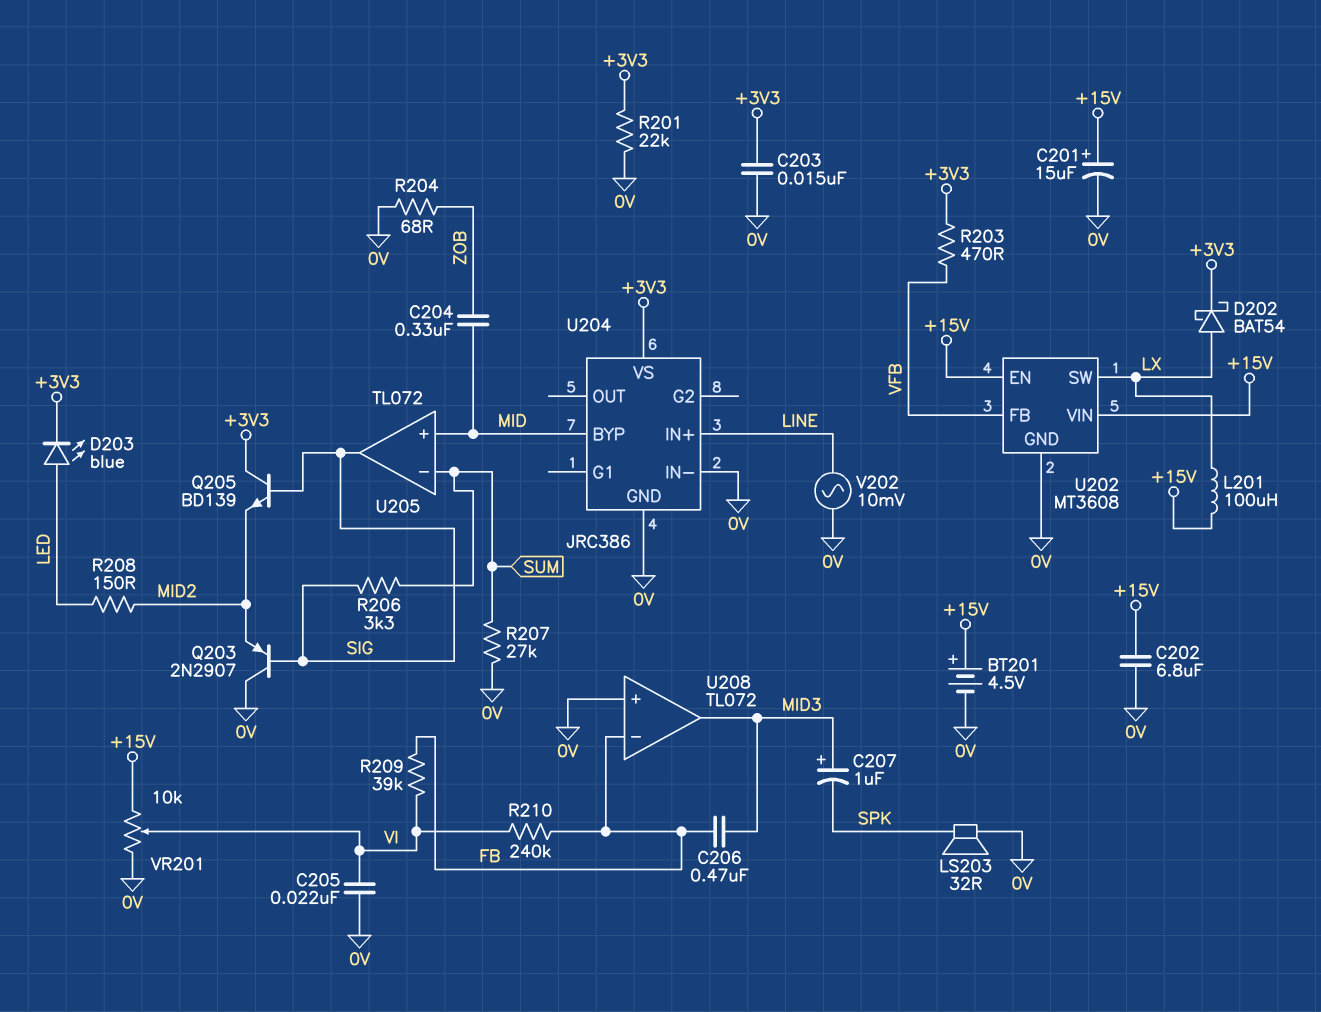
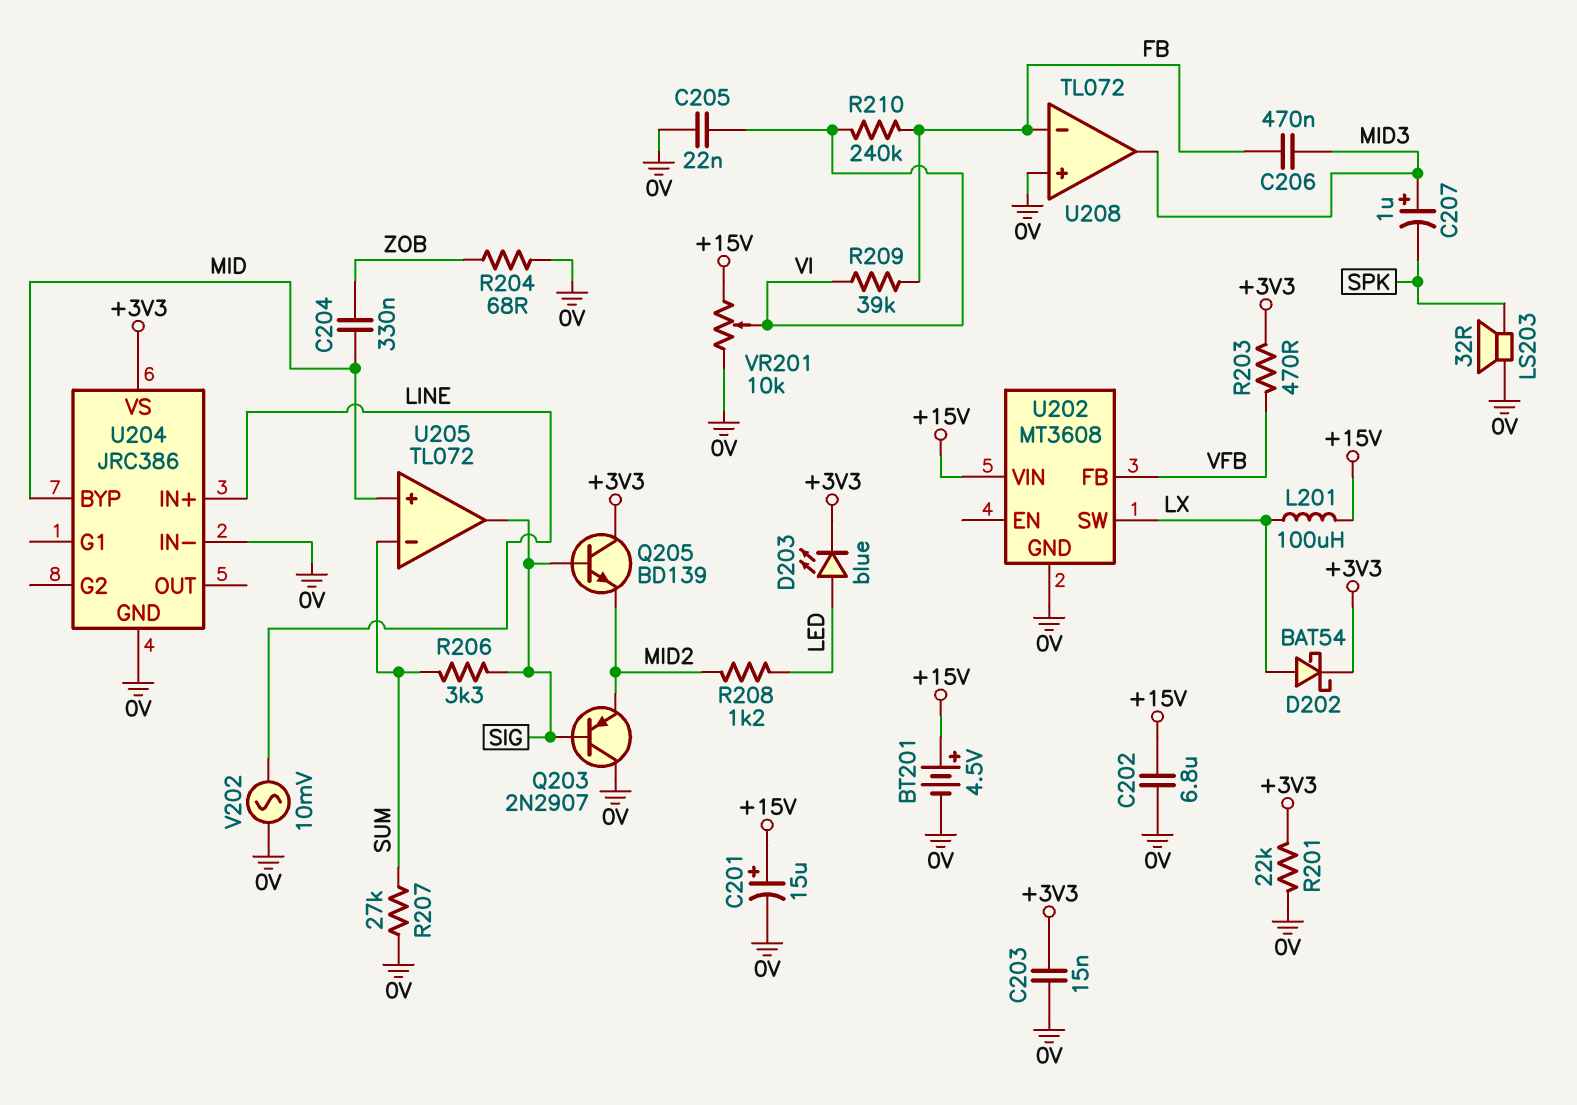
R208: 150 (LED, MID2) -> 1.2k (LED, MID2)
U202 pin EN: +15V -> none

